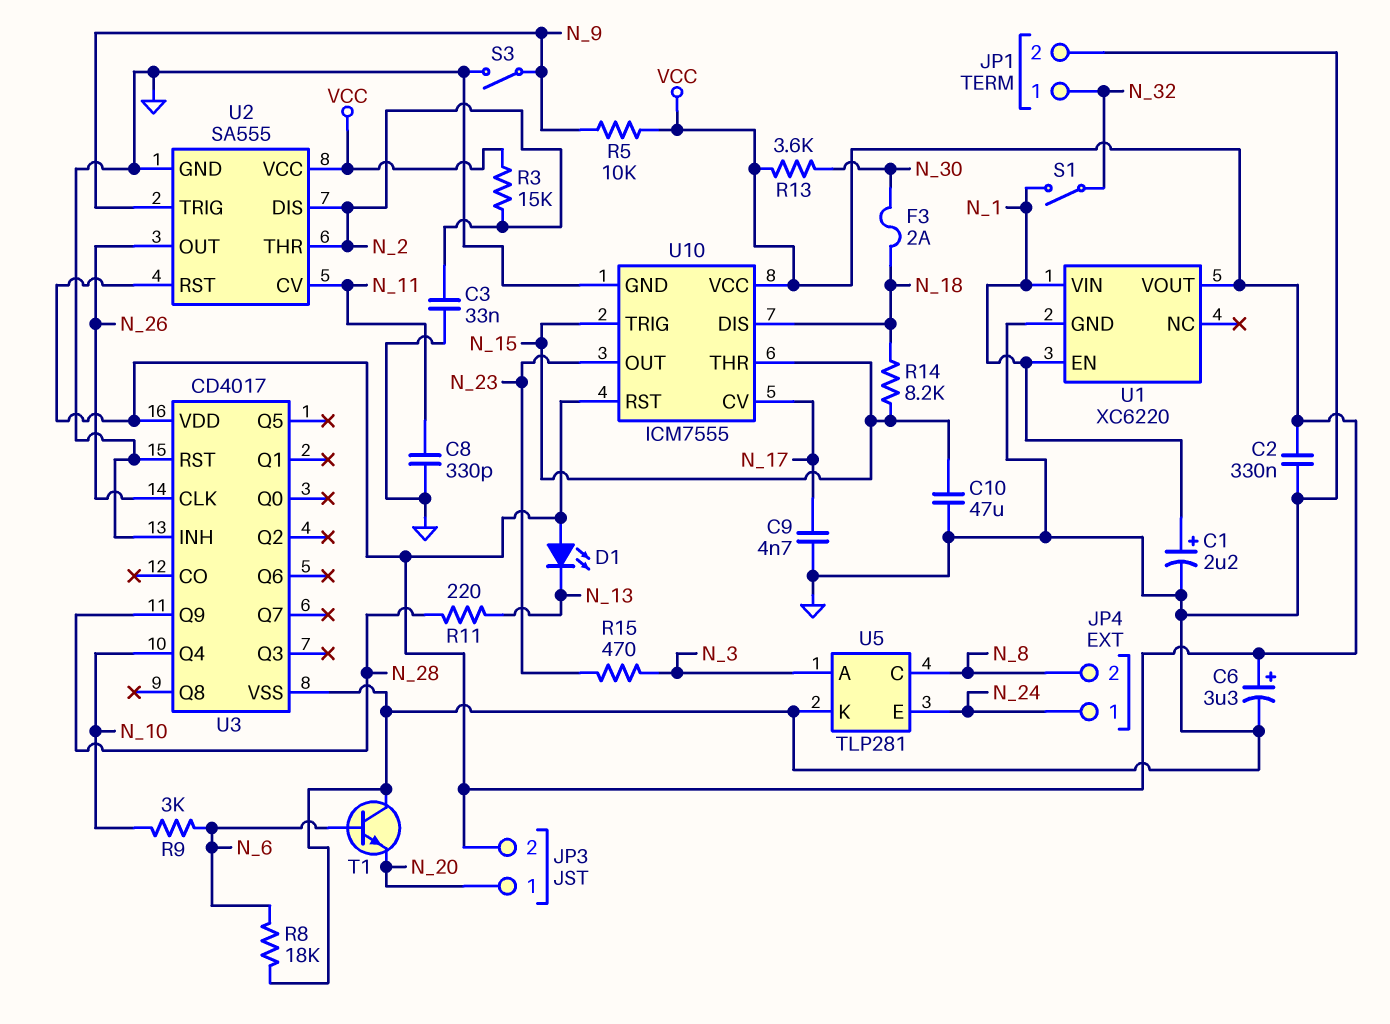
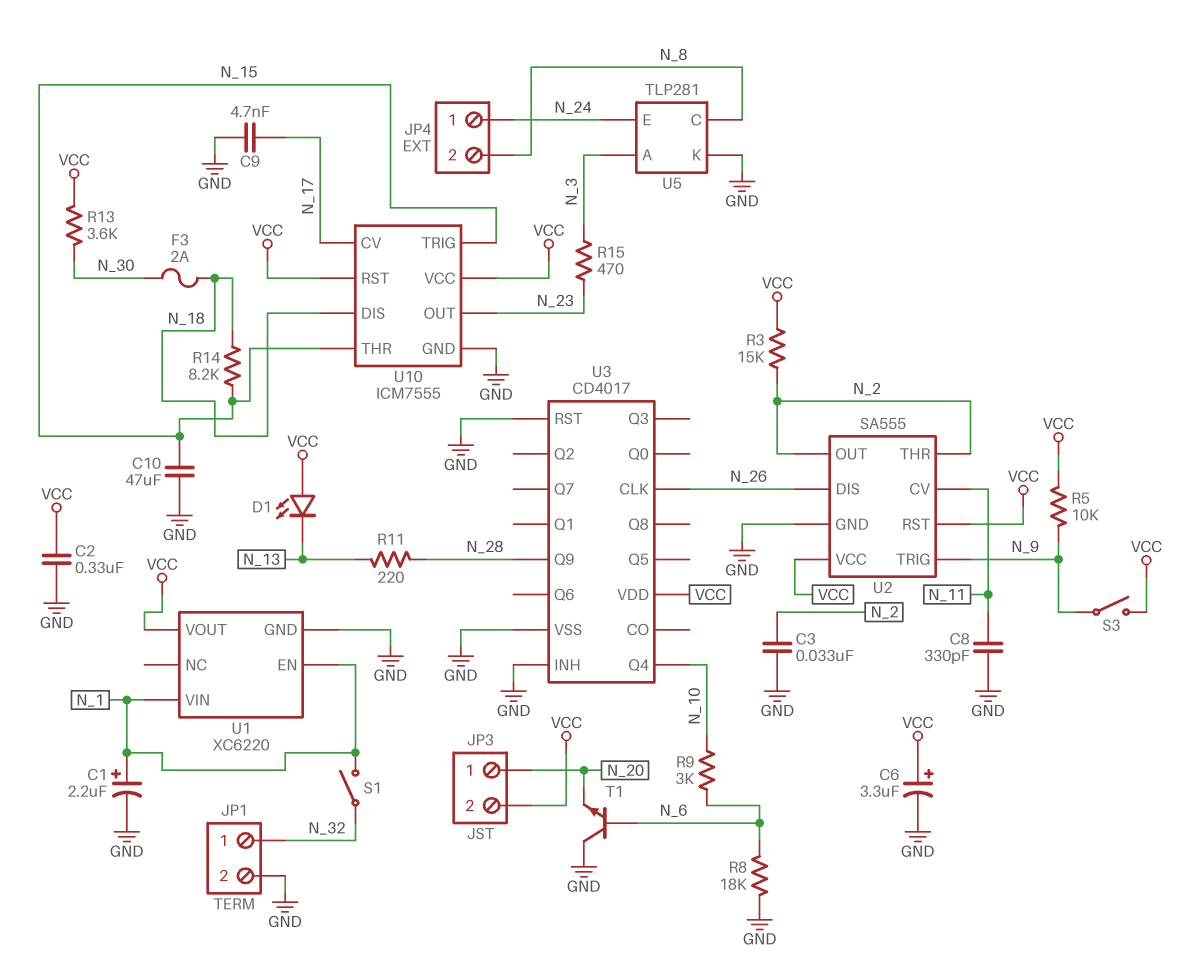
S3: switch (GND, N_9) -> switch (N_9, VCC)
U2 pin DIS: N_2 -> N_26
U2 pin OUT: N_26 -> N_2

